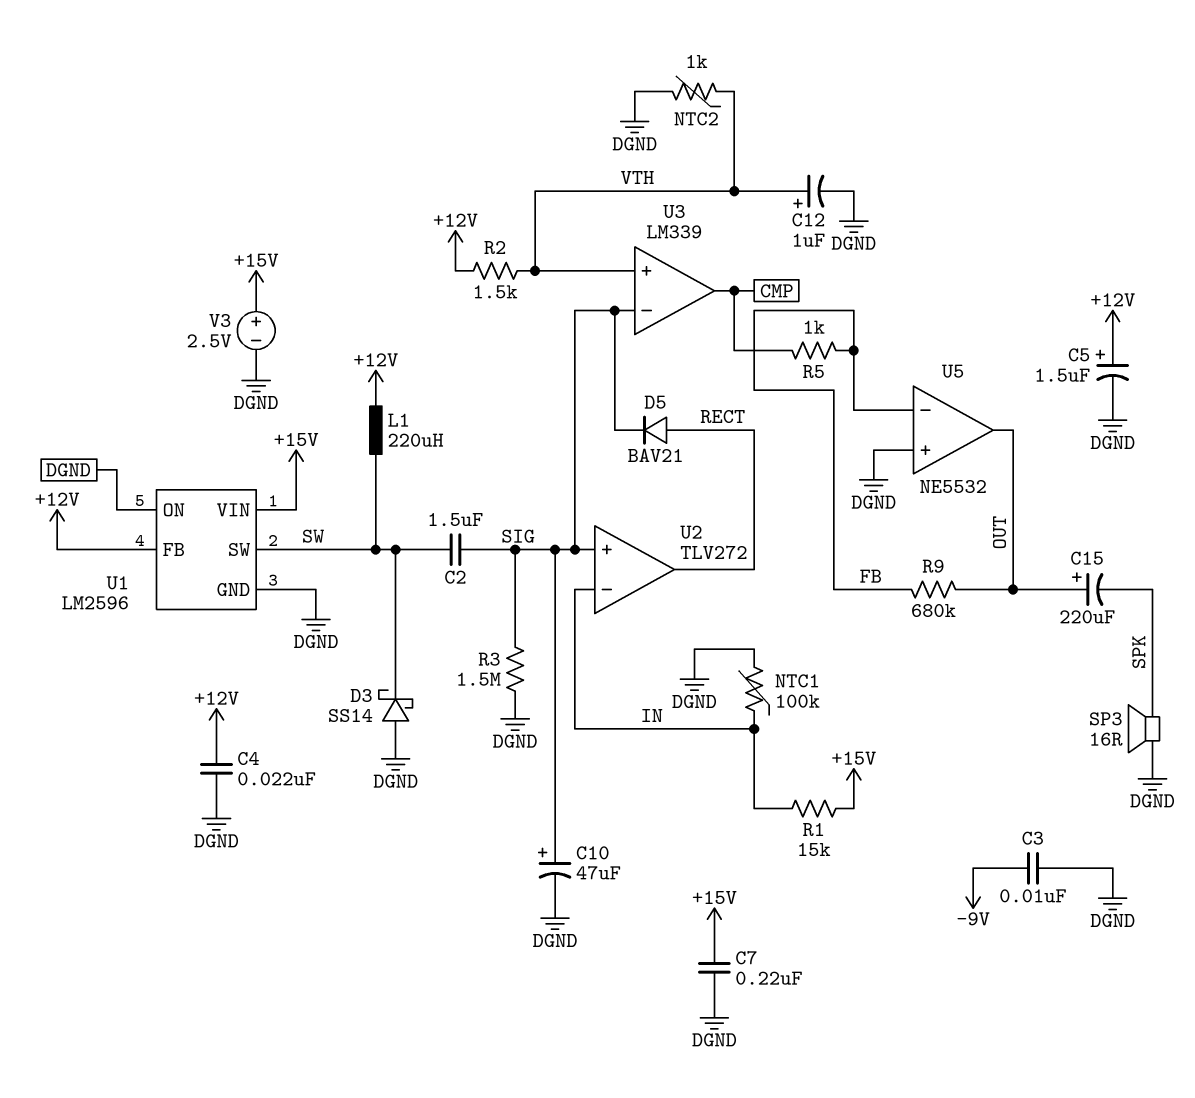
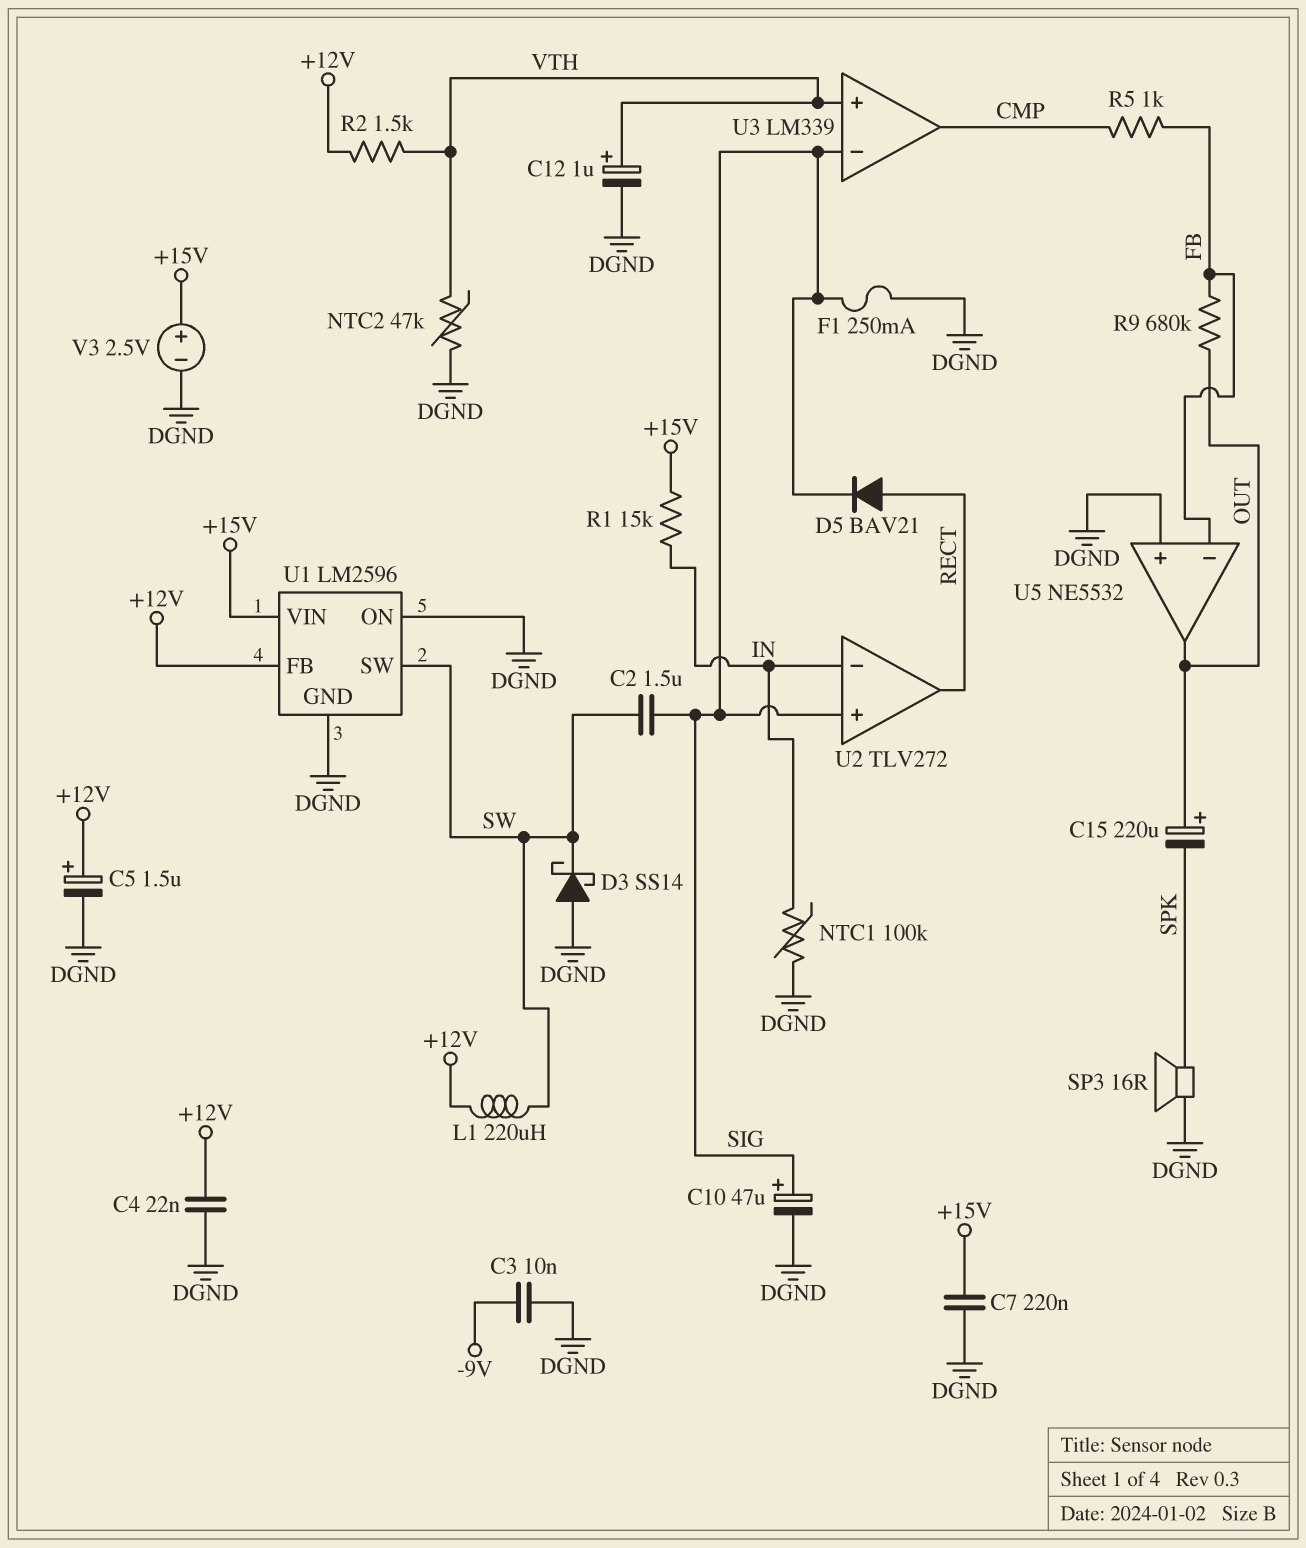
F1: none -> 250mA (DGND, SIG)
NTC2: 1k (DGND, VTH) -> 47k (DGND, VTH)
R3: 1.5M (DGND, SIG) -> none

